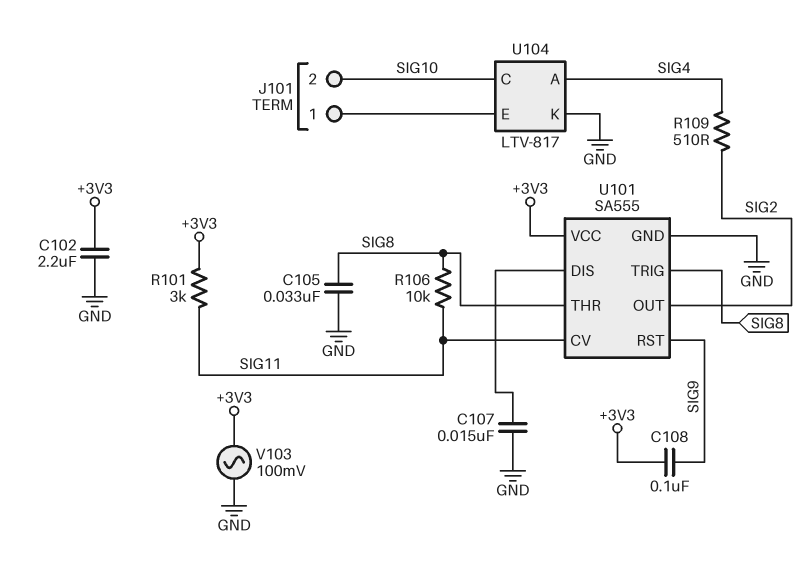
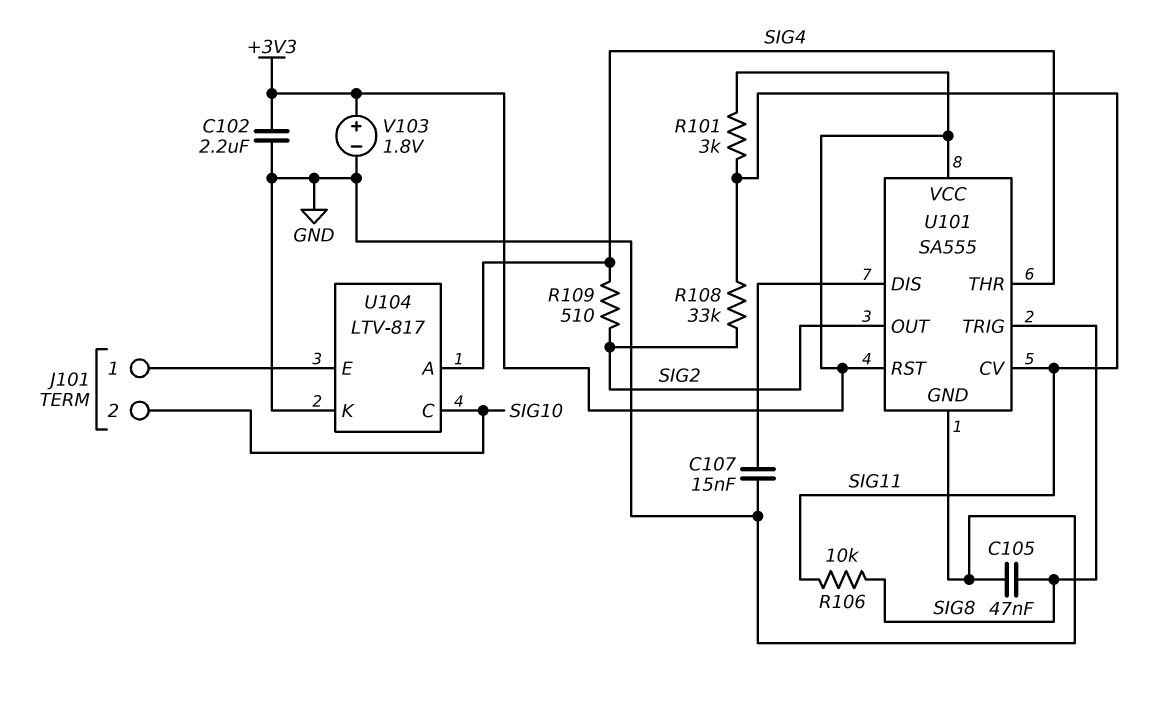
C105: 33nF (GND, SIG8) -> 47nF (GND, SIG8)
C108: 100nF (+3V3, SIG9) -> none
R108: none -> 33k (SIG2, SIG11)
U101 pin RST: SIG9 -> +3V3
U101 pin THR: SIG8 -> SIG4
V103: AC 100mV (+3V3, GND) -> 1.8V (plus +3V3, minus GND)

